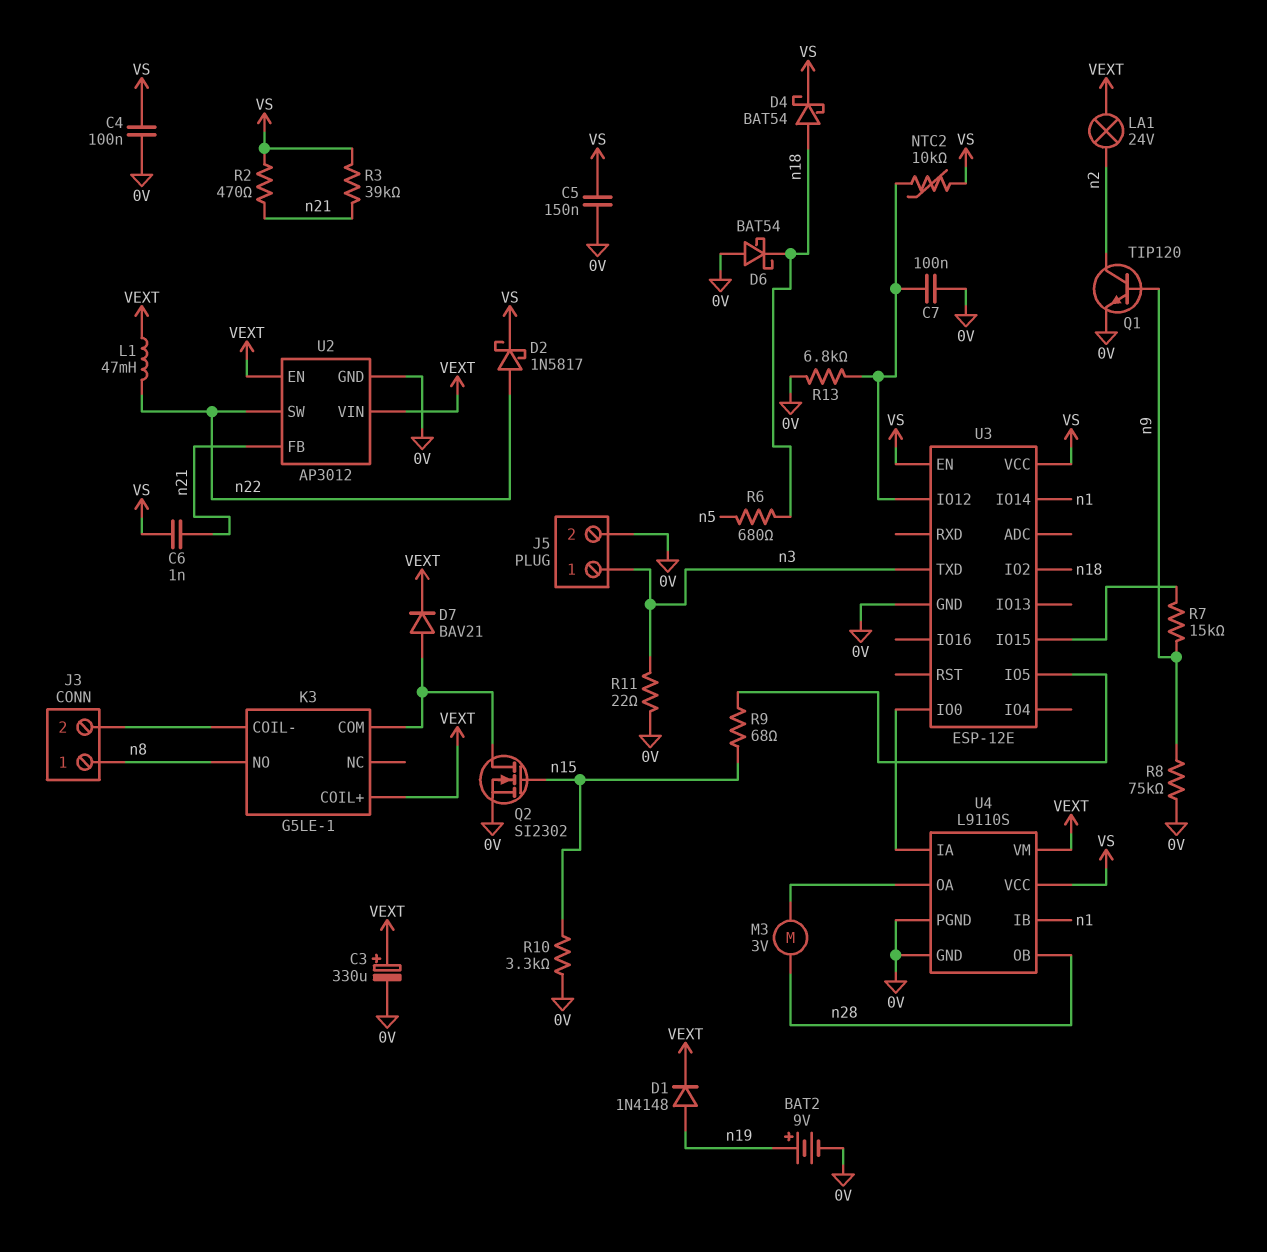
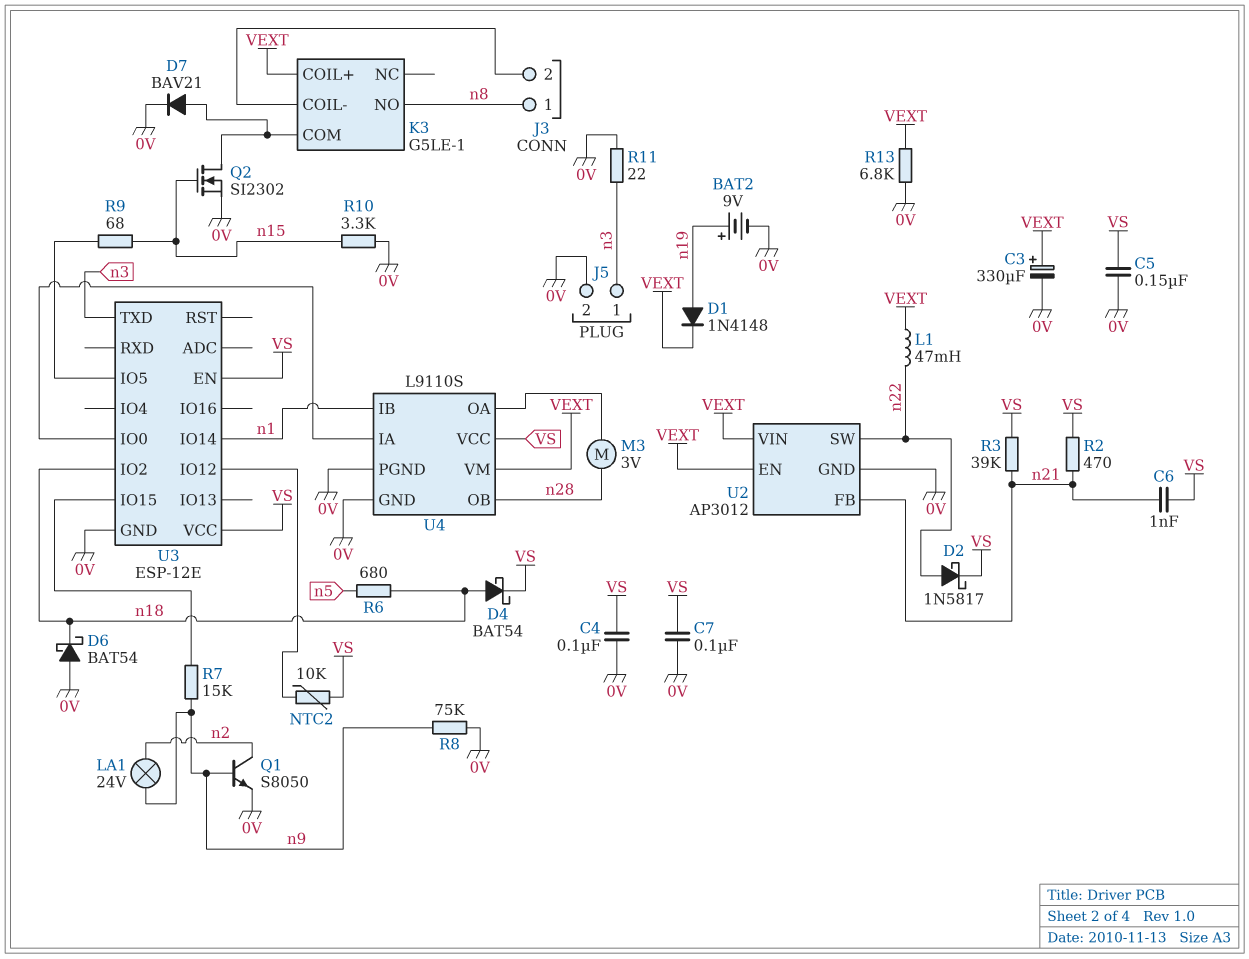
C7: 100nF (0V, U3/IO12) -> 100nF (0V, VS)
D7: diode BAV21 (A K3/COM, K VEXT) -> diode BAV21 (A K3/COM, K 0V)
LA1: lamp 24V (VEXT, n2) -> lamp 24V (n2, n9)
Q1: NPN TIP120 (B n9, C n2, E 0V) -> NPN S8050 (B n9, C n2, E 0V)
R13: 6.8k (0V, U3/IO12) -> 6.8k (0V, VEXT)

